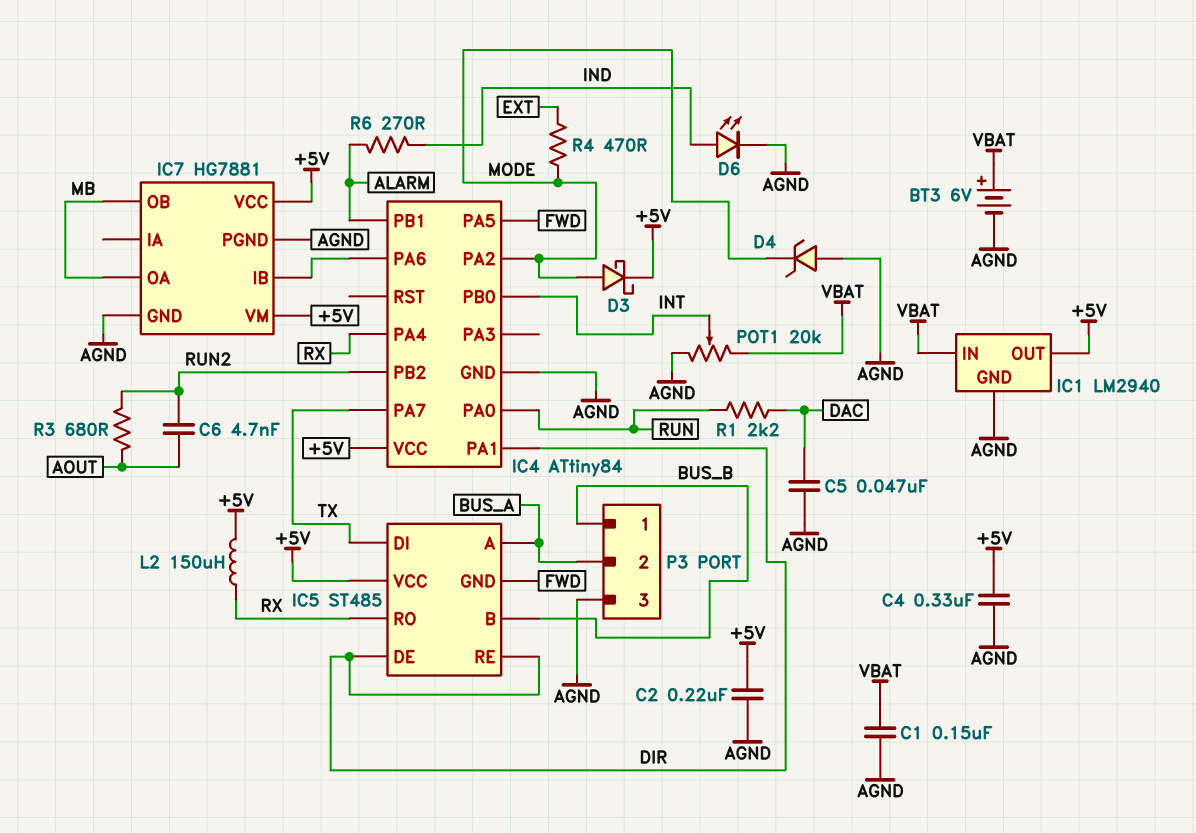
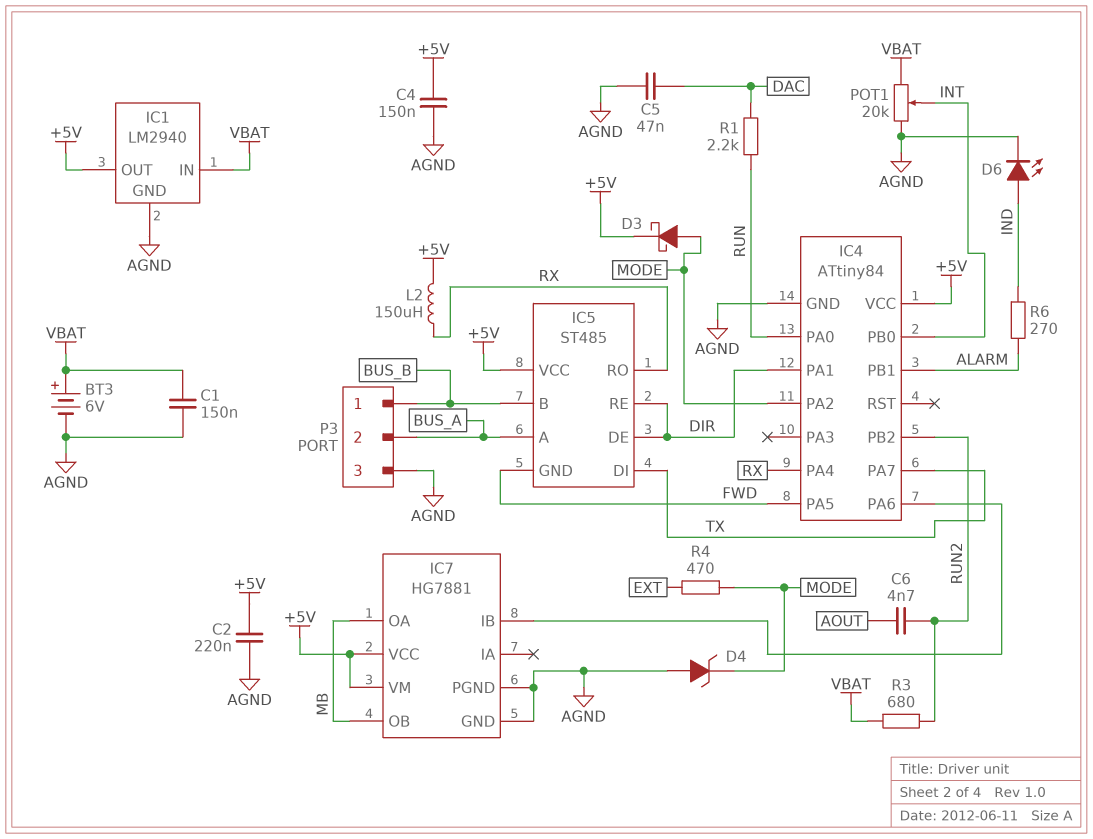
C4: 330nF (+5V, AGND) -> 150nF (+5V, AGND)
R3: 680 (AOUT, RUN2) -> 680 (RUN2, VBAT)

